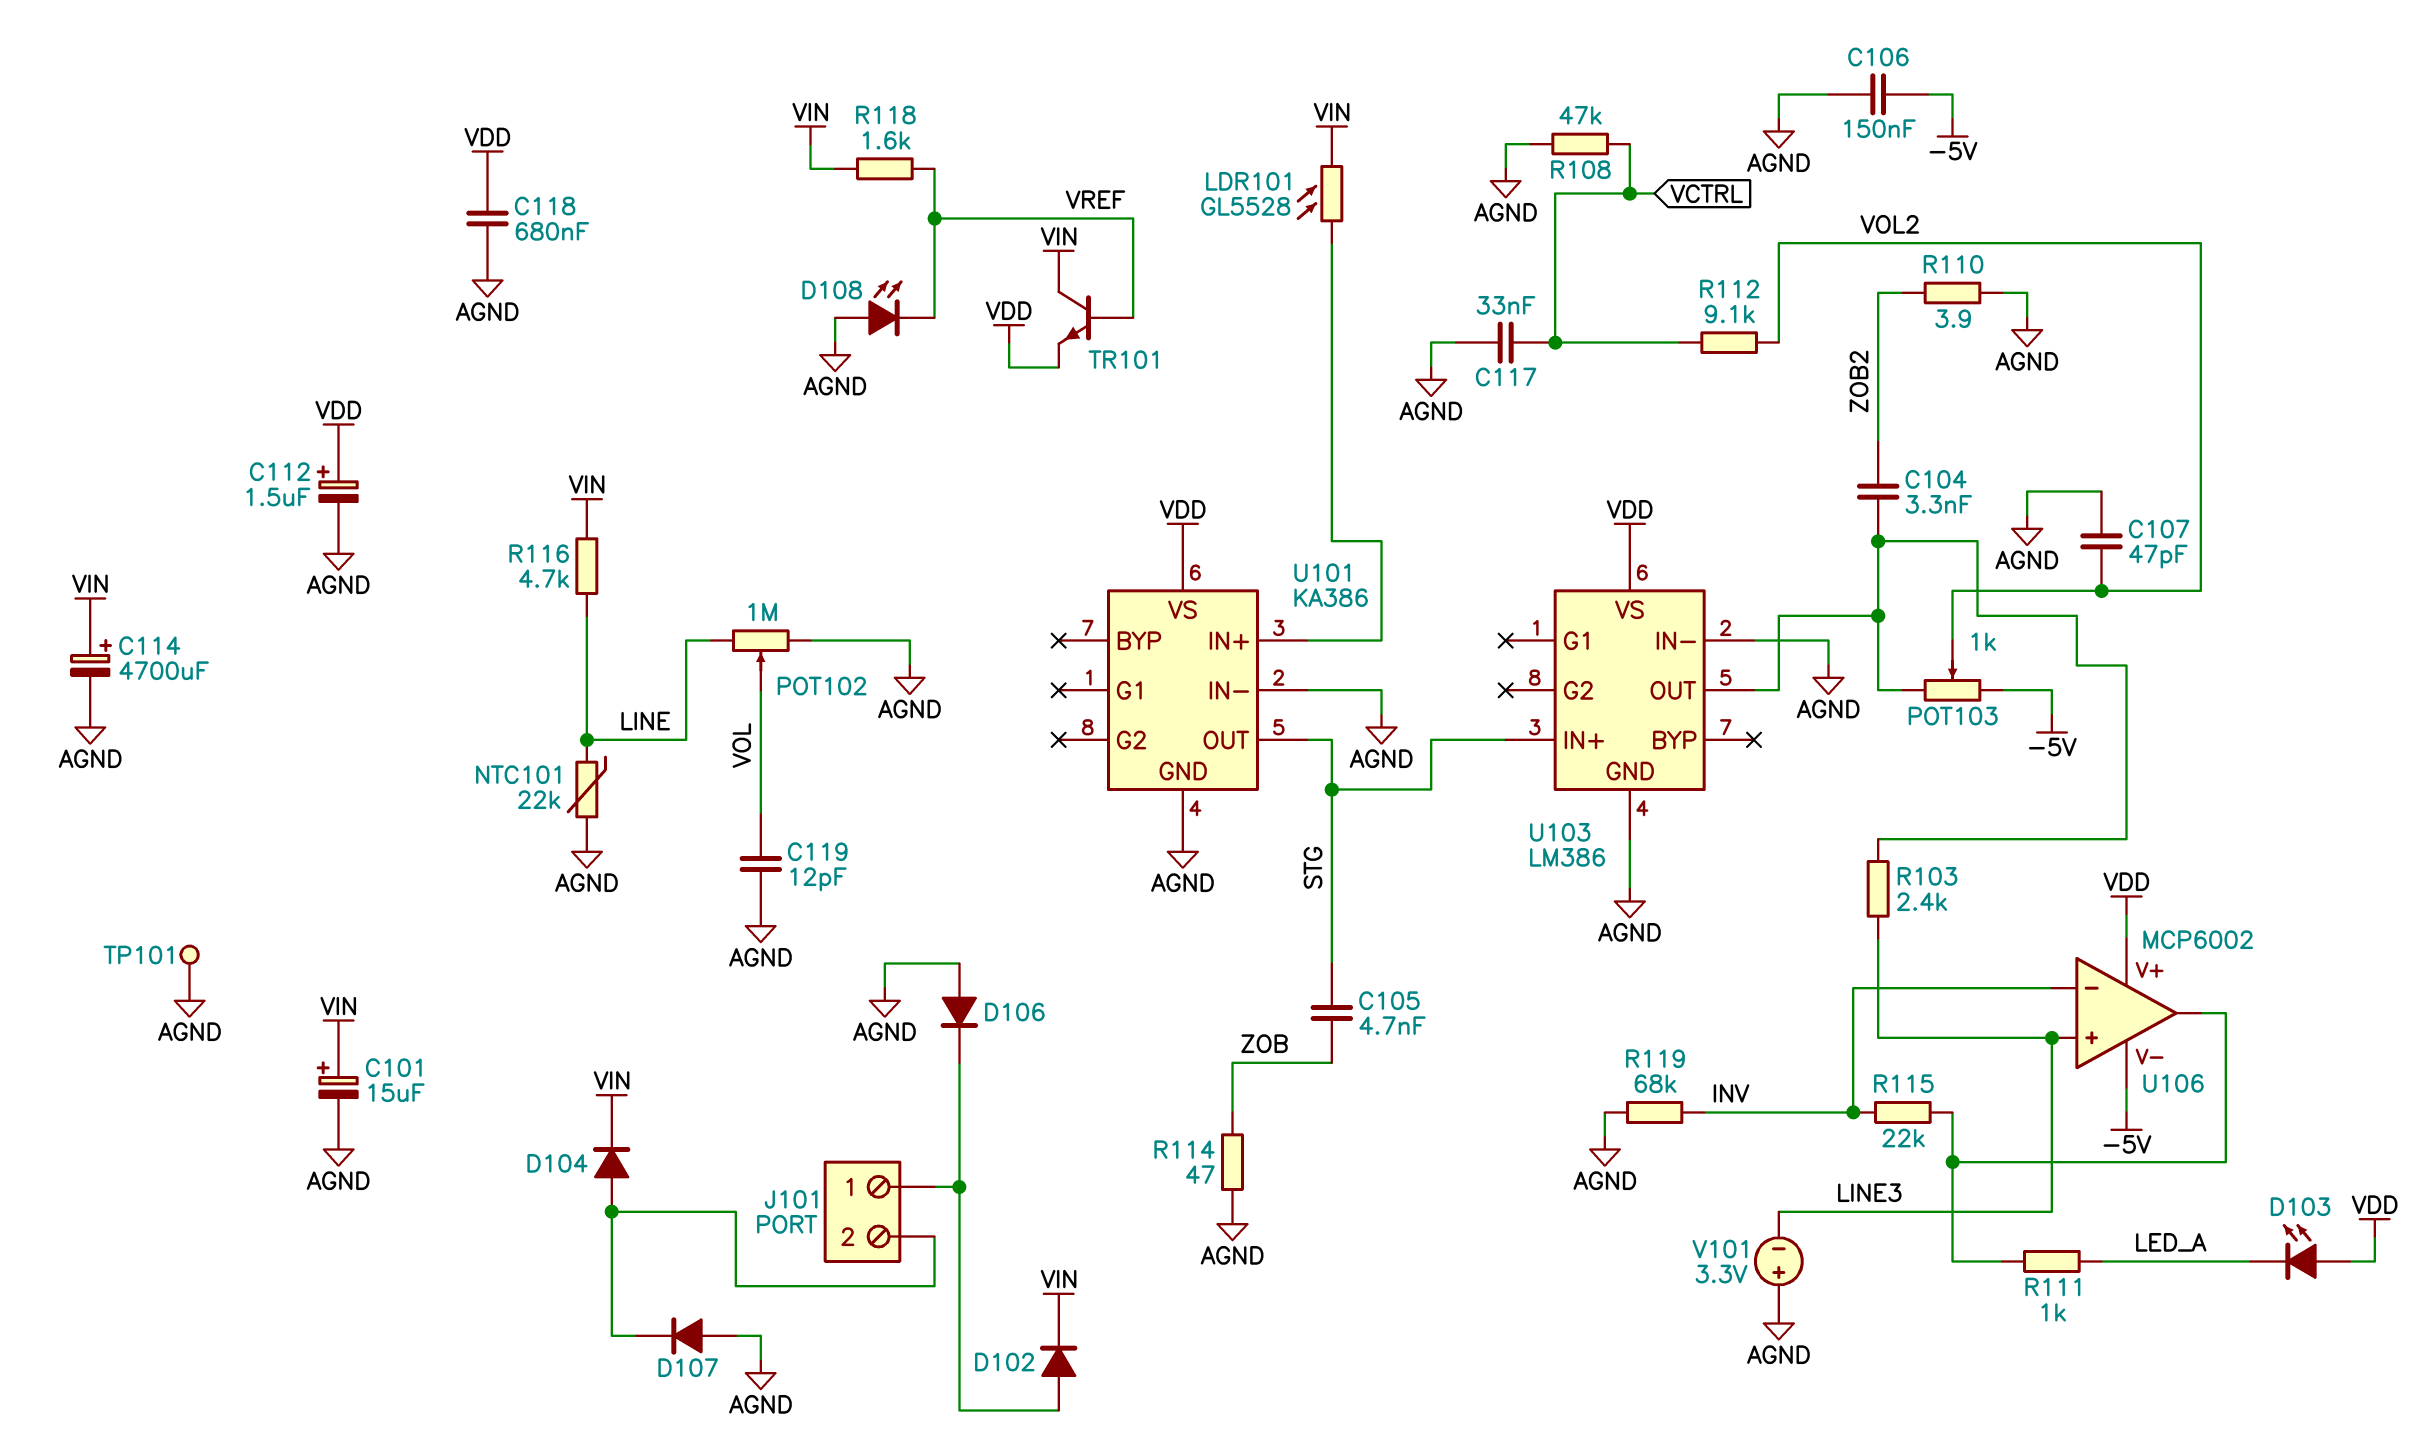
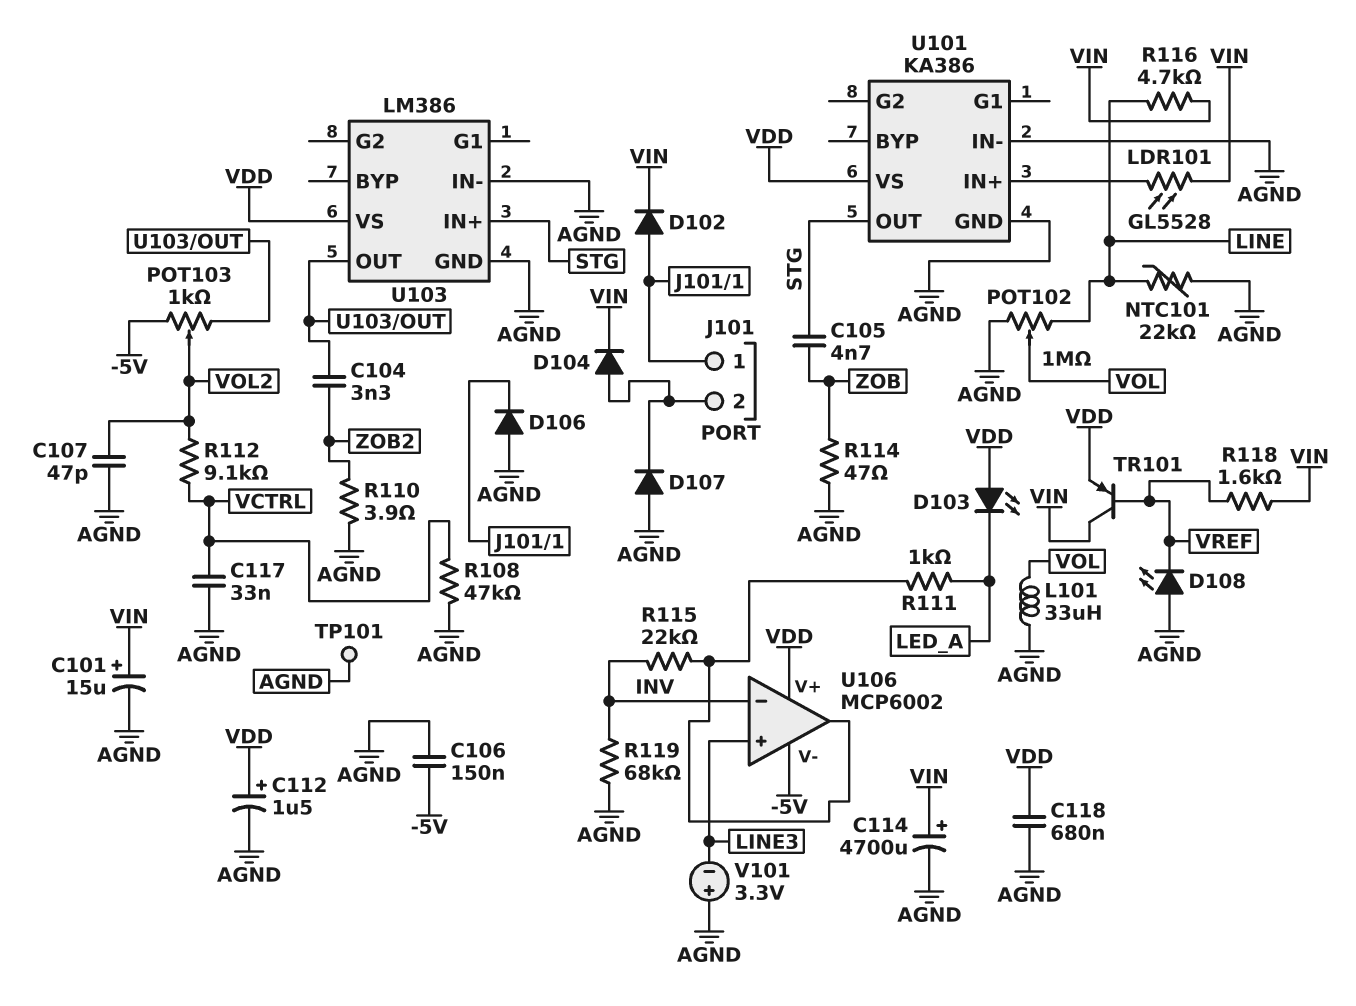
C119: 12pF (AGND, VOL) -> none
L101: none -> 33uH (AGND, VOL)
R103: 2.4k (LINE3, U103/OUT) -> none
TR101: NPN (B VREF, C VIN, E VDD) -> PNP (B VREF, C VIN, E VDD)

